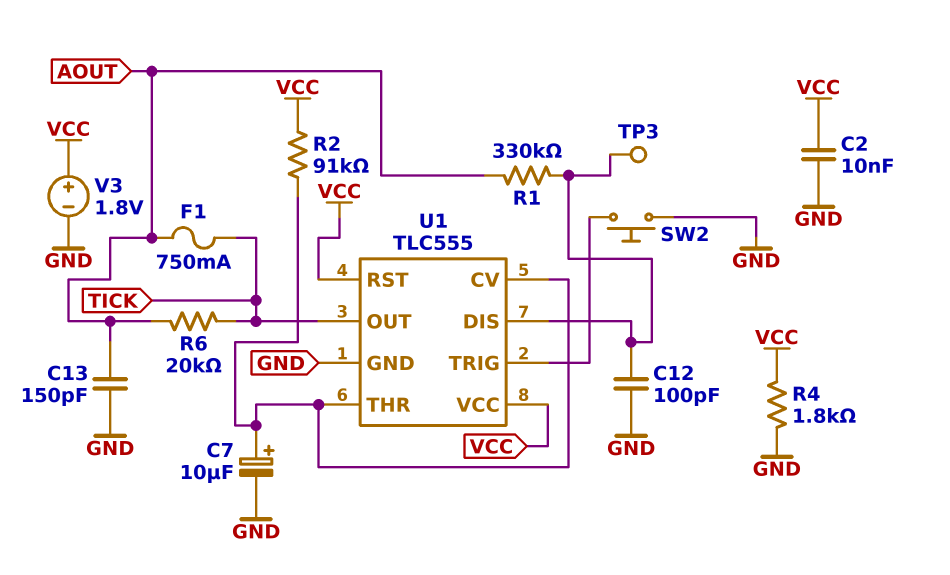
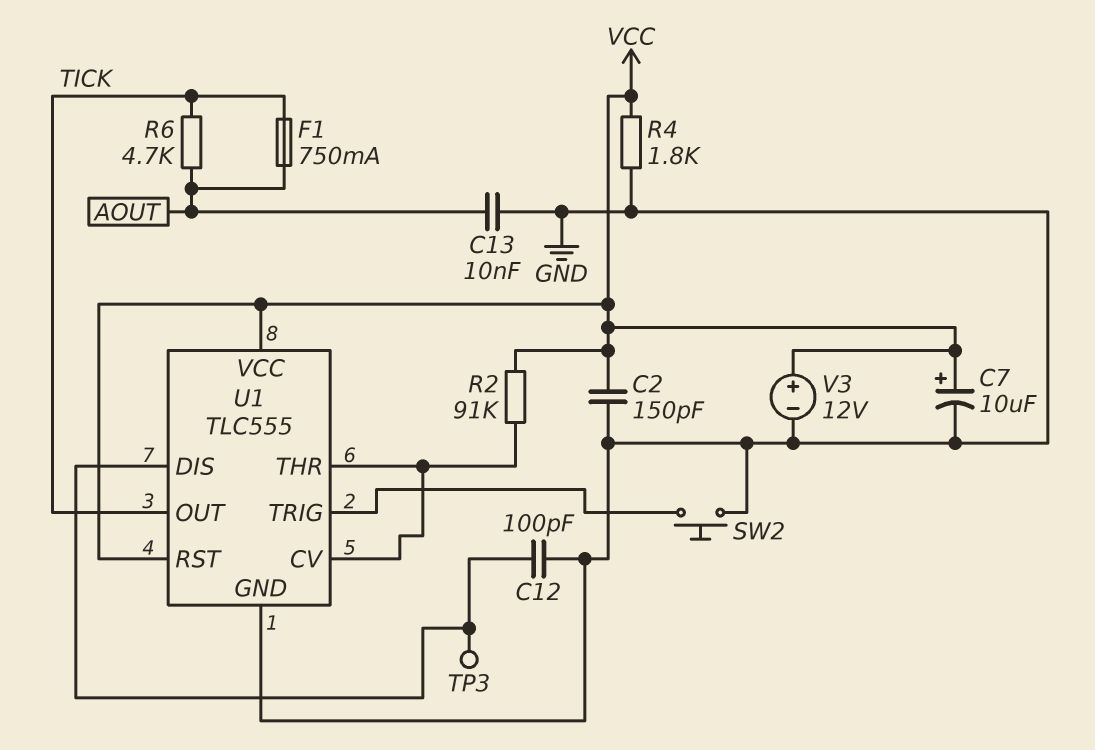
C2: 10nF (GND, VCC) -> 150pF (GND, VCC)
C7: 10uF (plus U1/CV, minus GND) -> 10uF (plus VCC, minus GND)
C13: 150pF (AOUT, GND) -> 10nF (AOUT, GND)
R1: 330k (AOUT, U1/DIS) -> none
R6: 20k (AOUT, TICK) -> 4.7k (AOUT, TICK)
V3: 1.8V (plus VCC, minus GND) -> 12V (plus VCC, minus GND)

